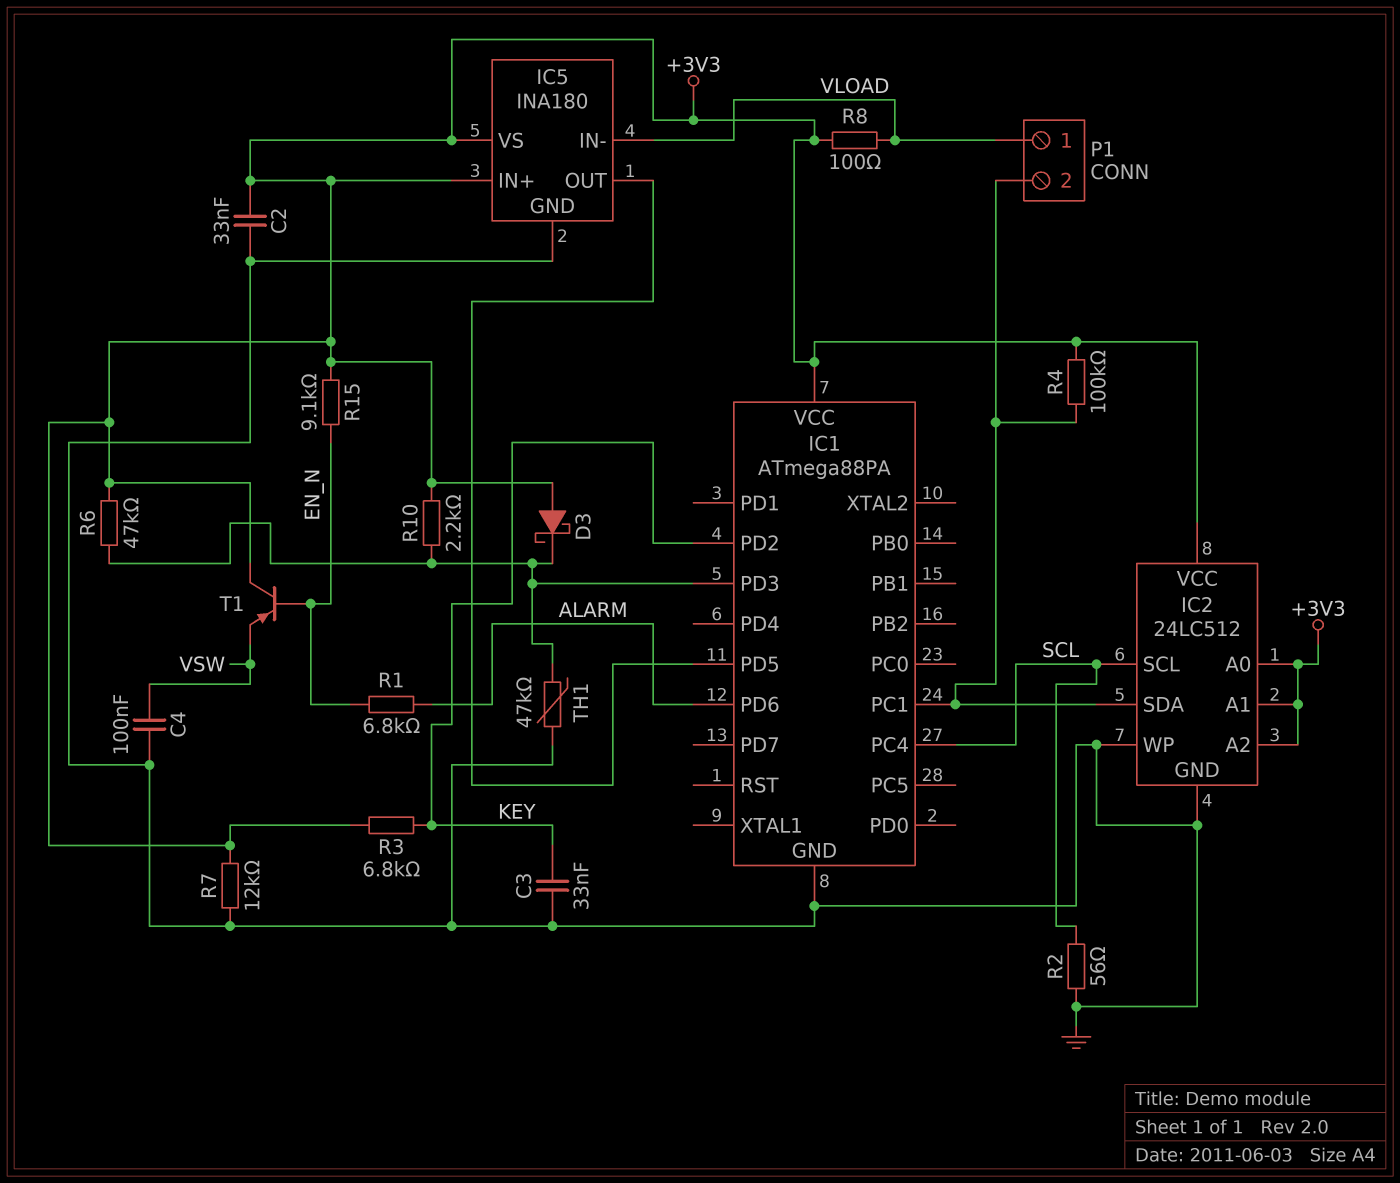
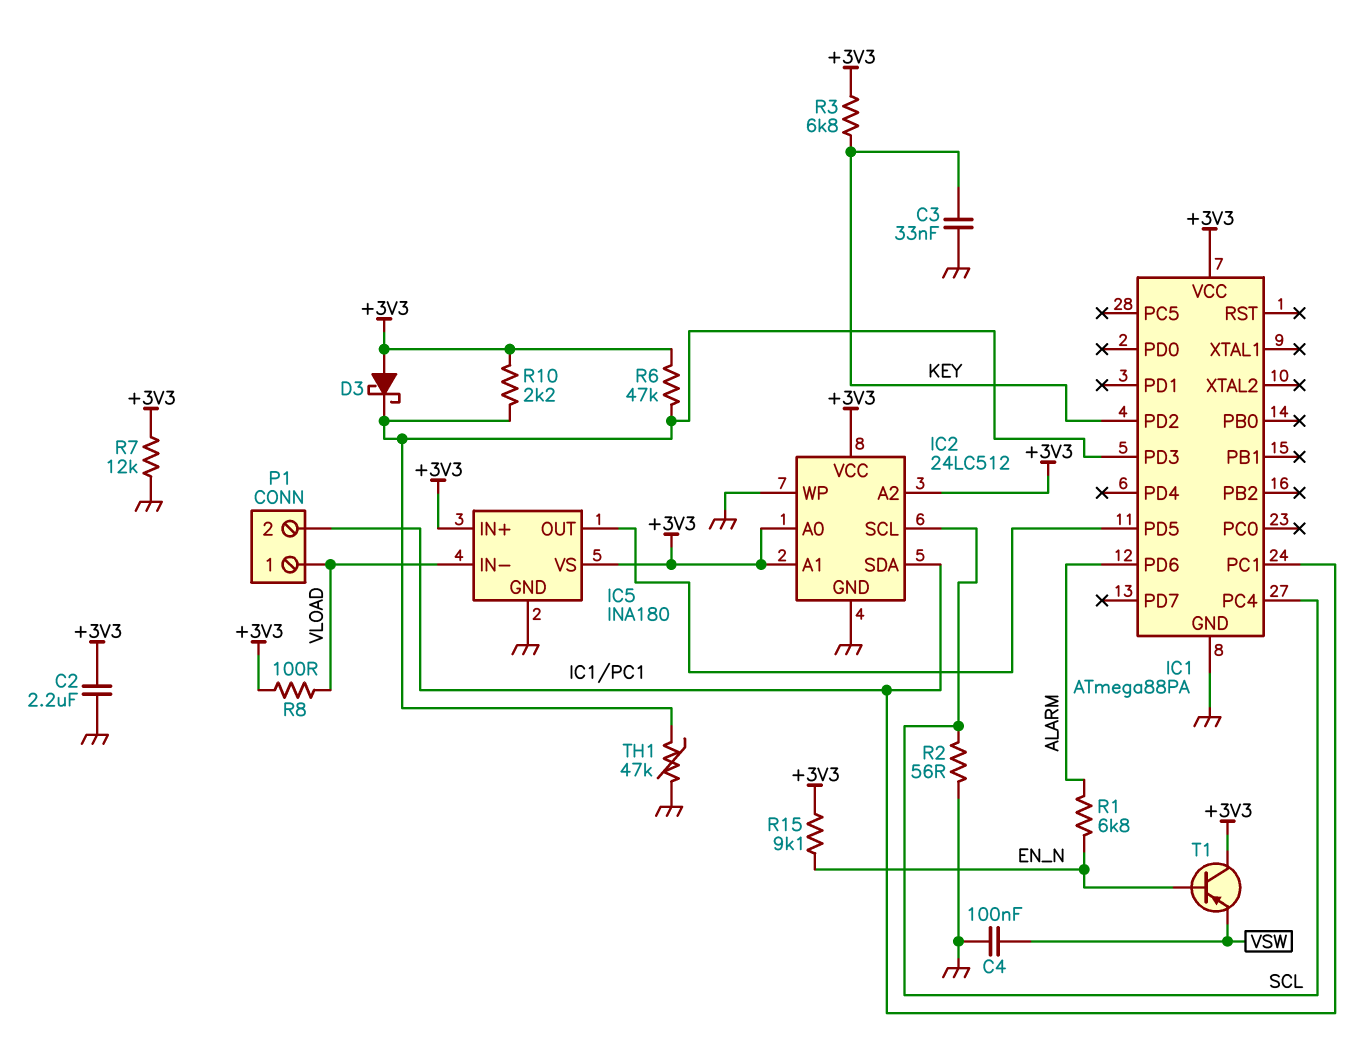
C2: 33nF (+3V3, GND) -> 2.2uF (+3V3, GND)
R4: 100k (+3V3, IC1/PC1) -> none

